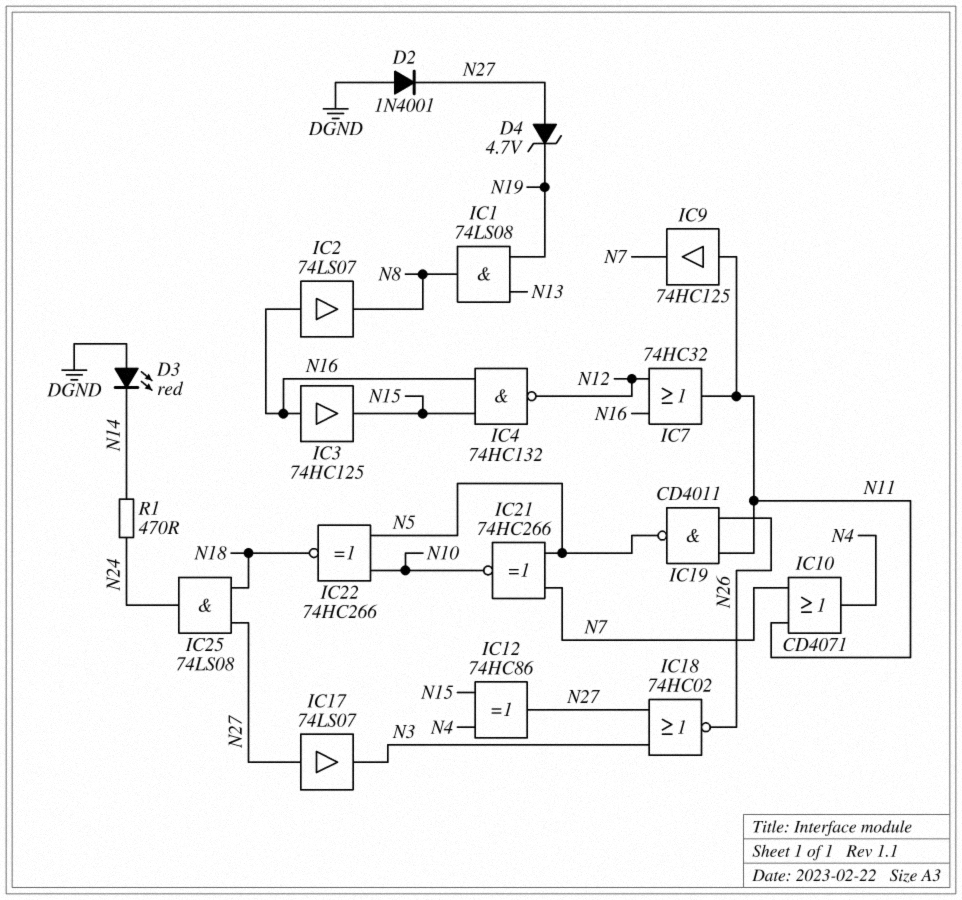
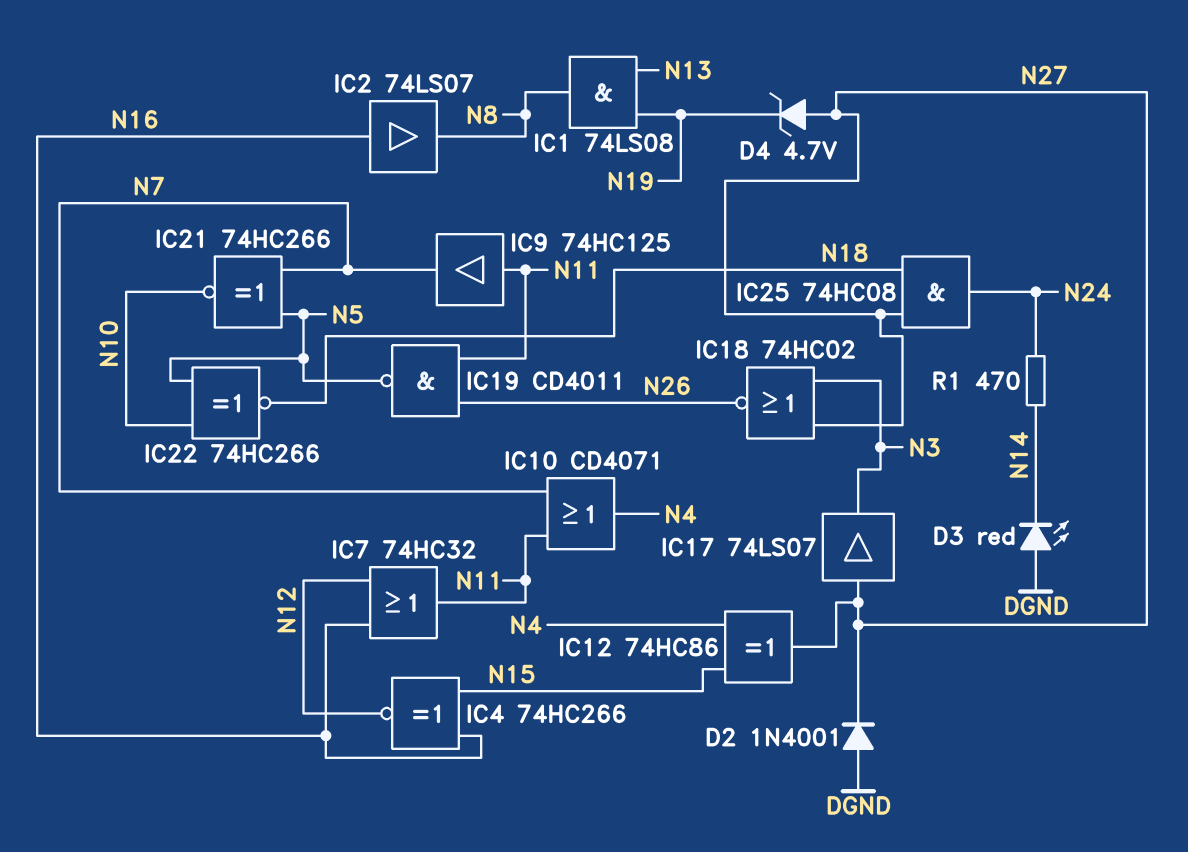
IC3: buffer 74HC125 (in N16, out N15) -> none
IC4: NAND 74HC132 (in N15, in N16, out N12) -> XNOR 74HC266 (in N15, in N16, out N12)
IC25: AND 74LS08 (in N18, in N27, out N24) -> AND 74HC08 (in N18, in N27, out N24)

